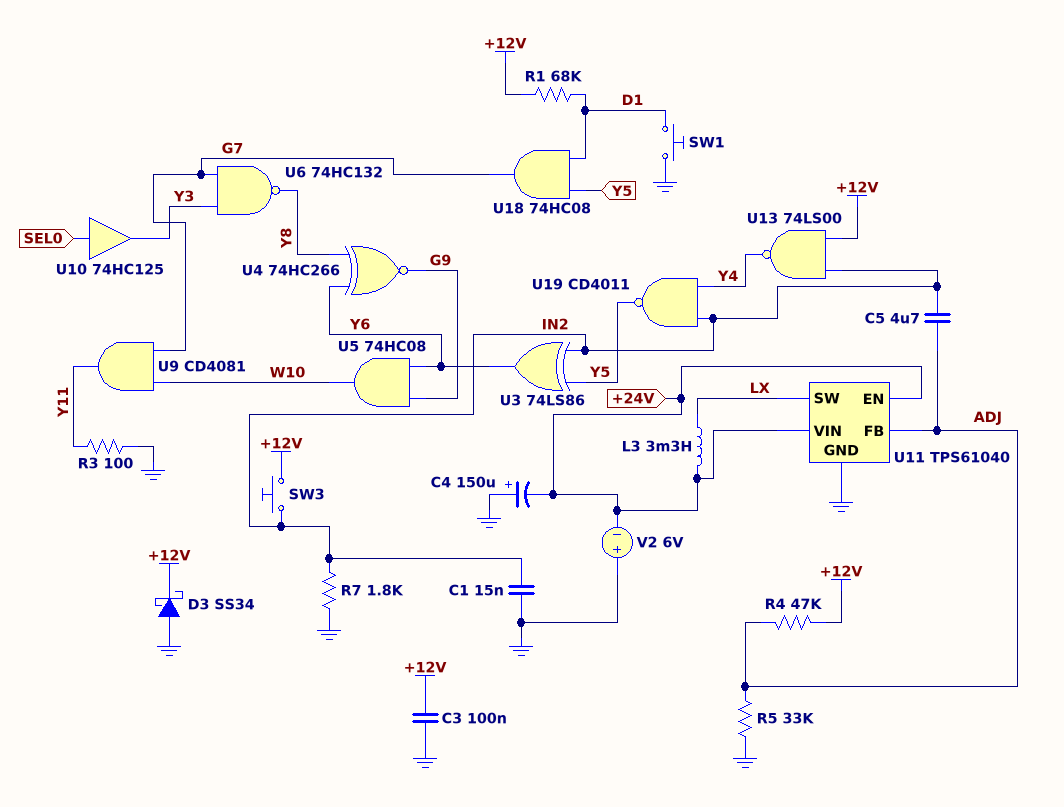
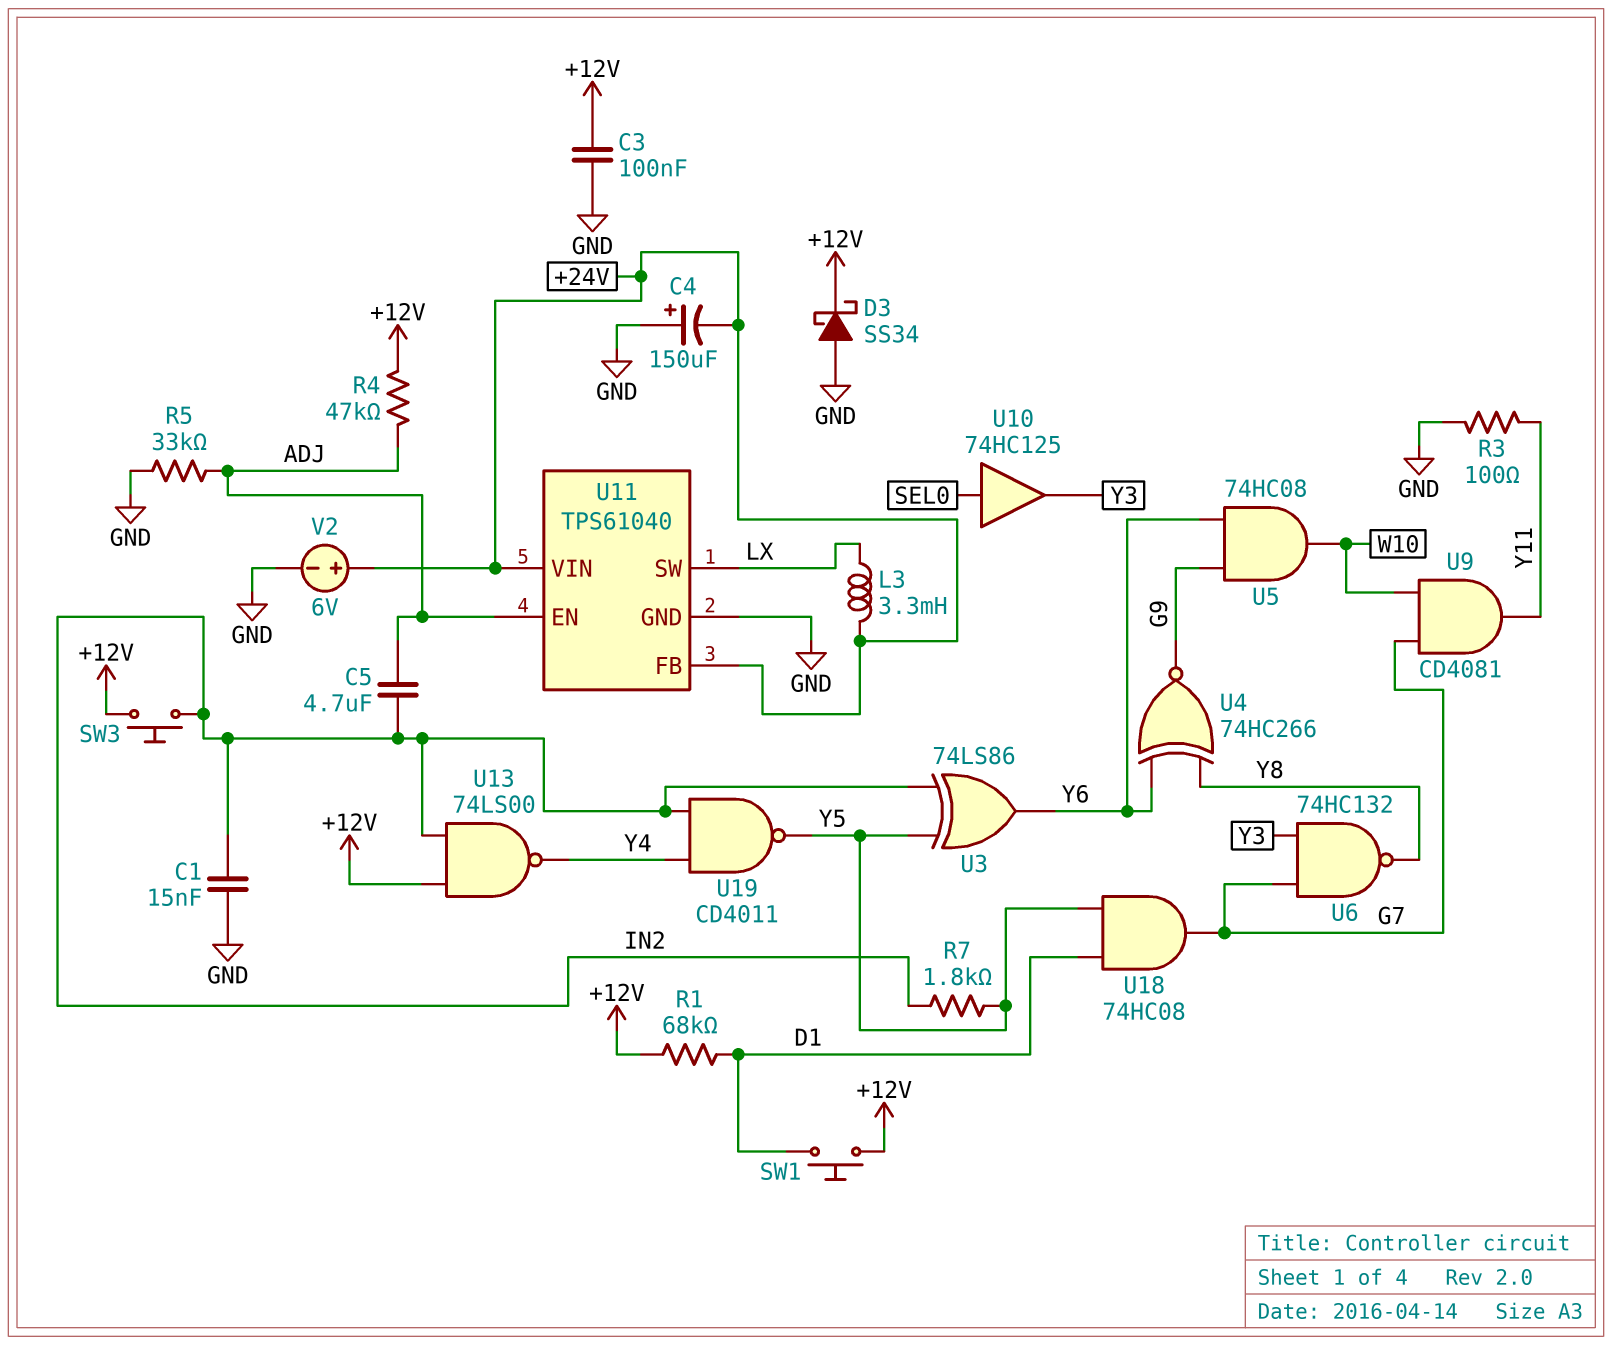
R7: 1.8k (GND, IN2) -> 1.8k (IN2, Y5)
SW1: button (D1, GND) -> button (+12V, D1)
U11 pin EN: +24V -> ADJ
U11 pin FB: ADJ -> +24V
V2: 6V (plus GND, minus +24V) -> 6V (plus +24V, minus GND)

